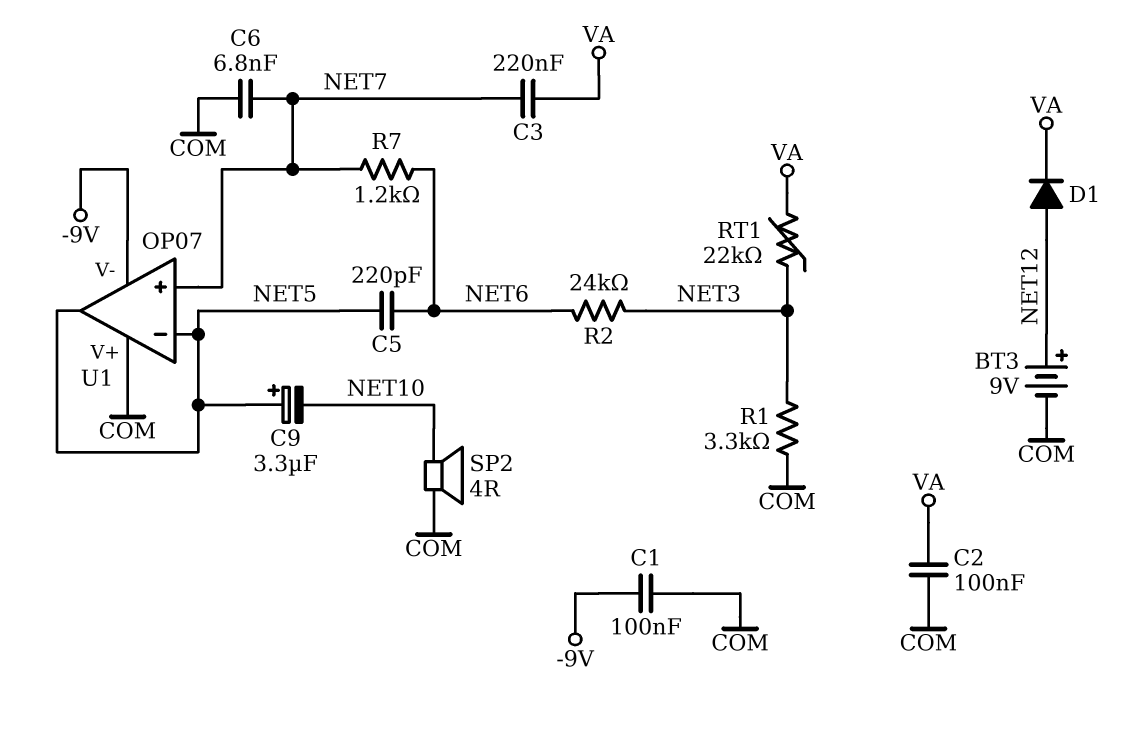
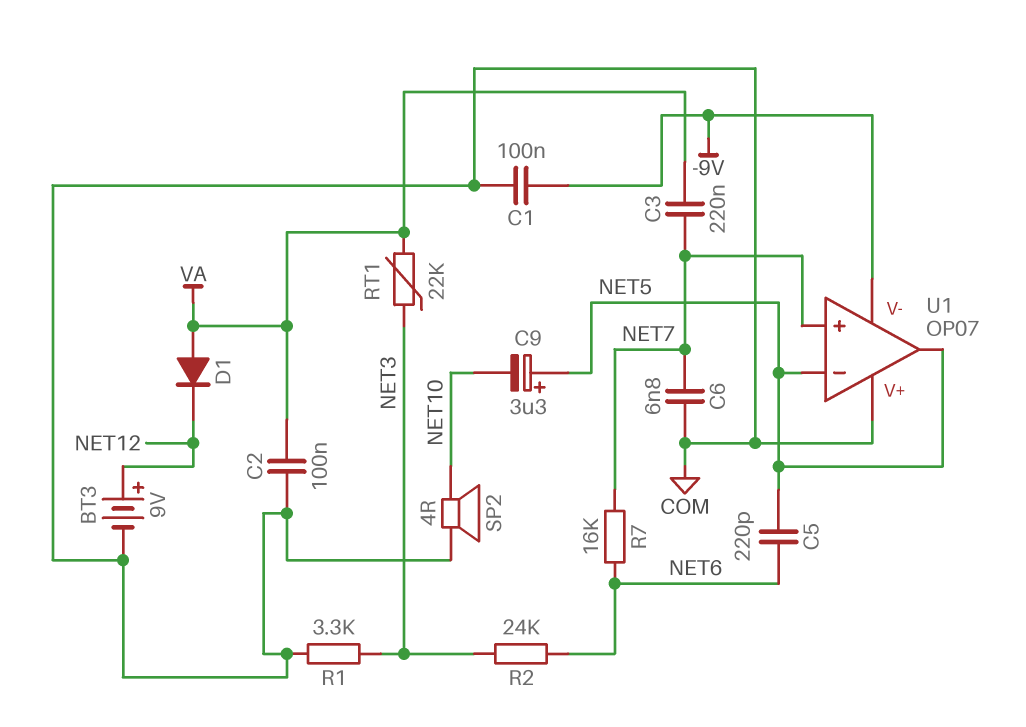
D1: diode (A NET12, K VA) -> diode (A VA, K NET12)
R7: 1.2k (NET6, NET7) -> 16k (NET6, NET7)

